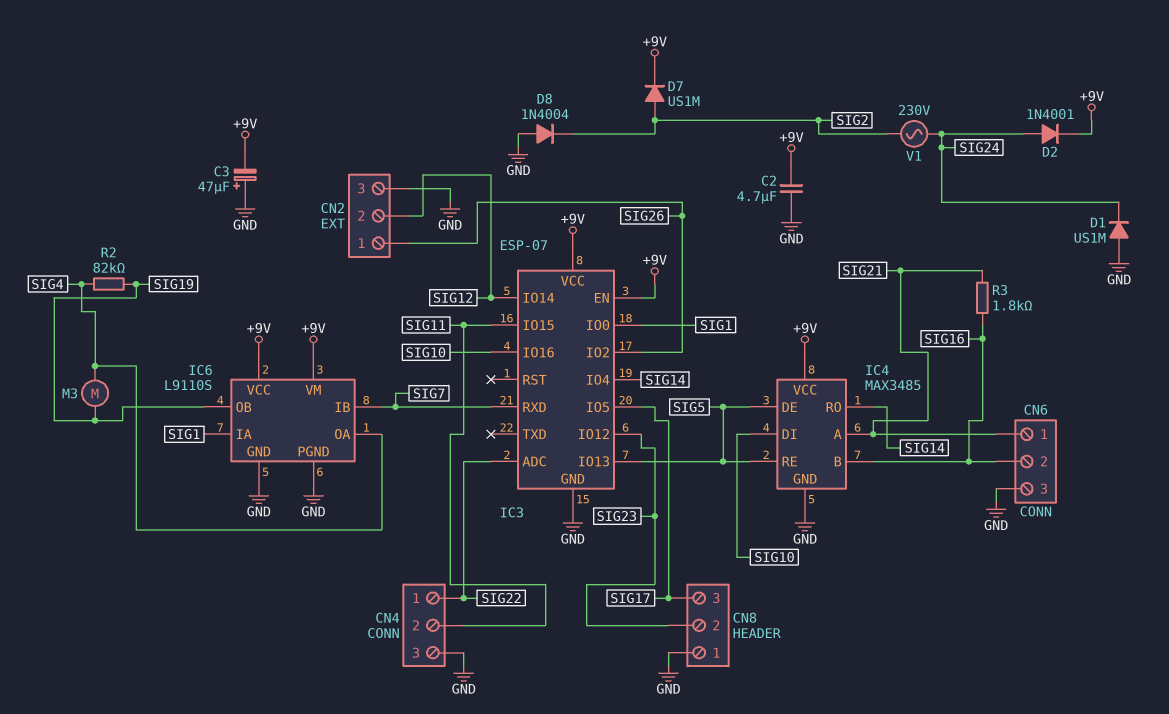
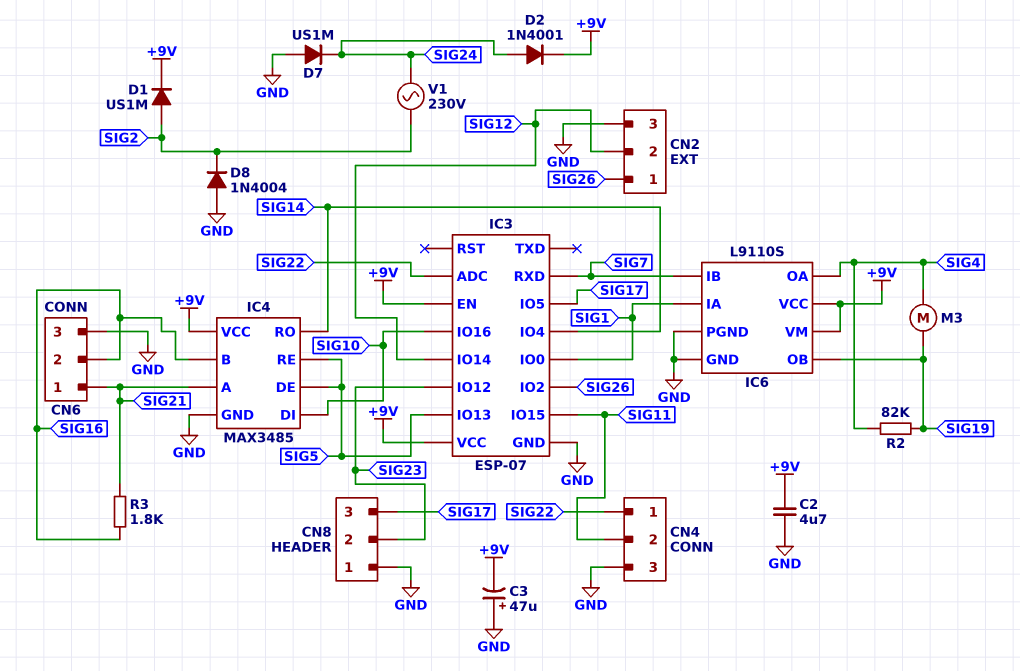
D1: diode US1M (A GND, K SIG24) -> diode US1M (A SIG2, K +9V)
D7: diode US1M (A SIG2, K +9V) -> diode US1M (A GND, K SIG24)

